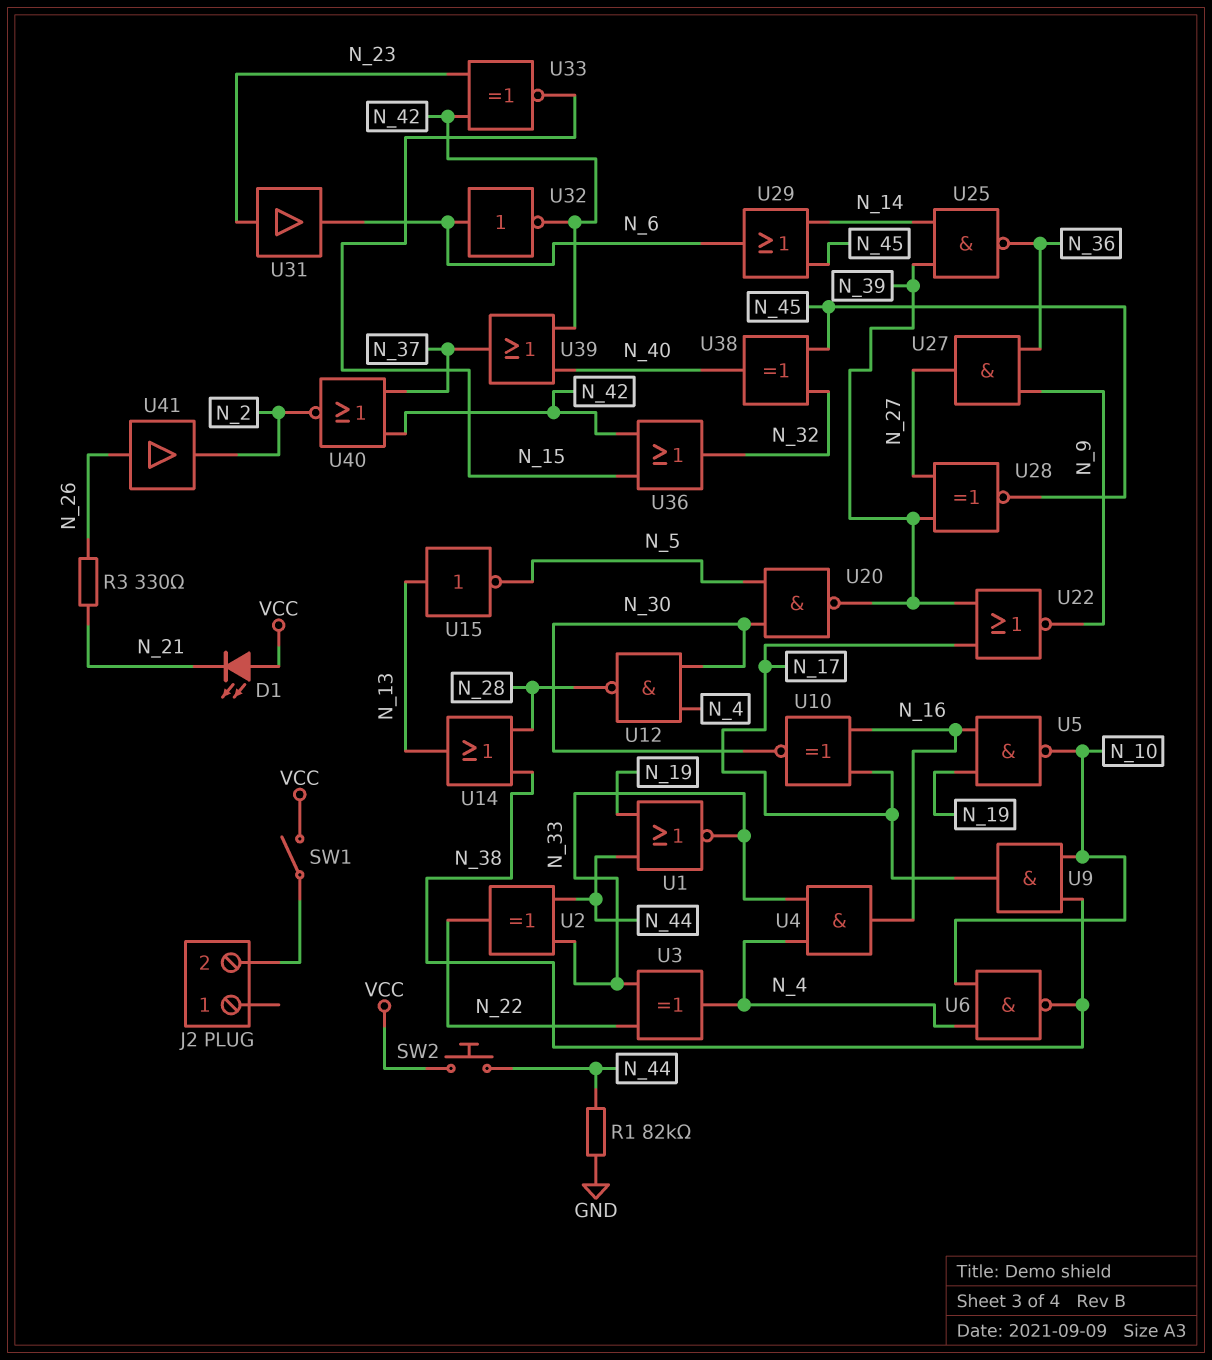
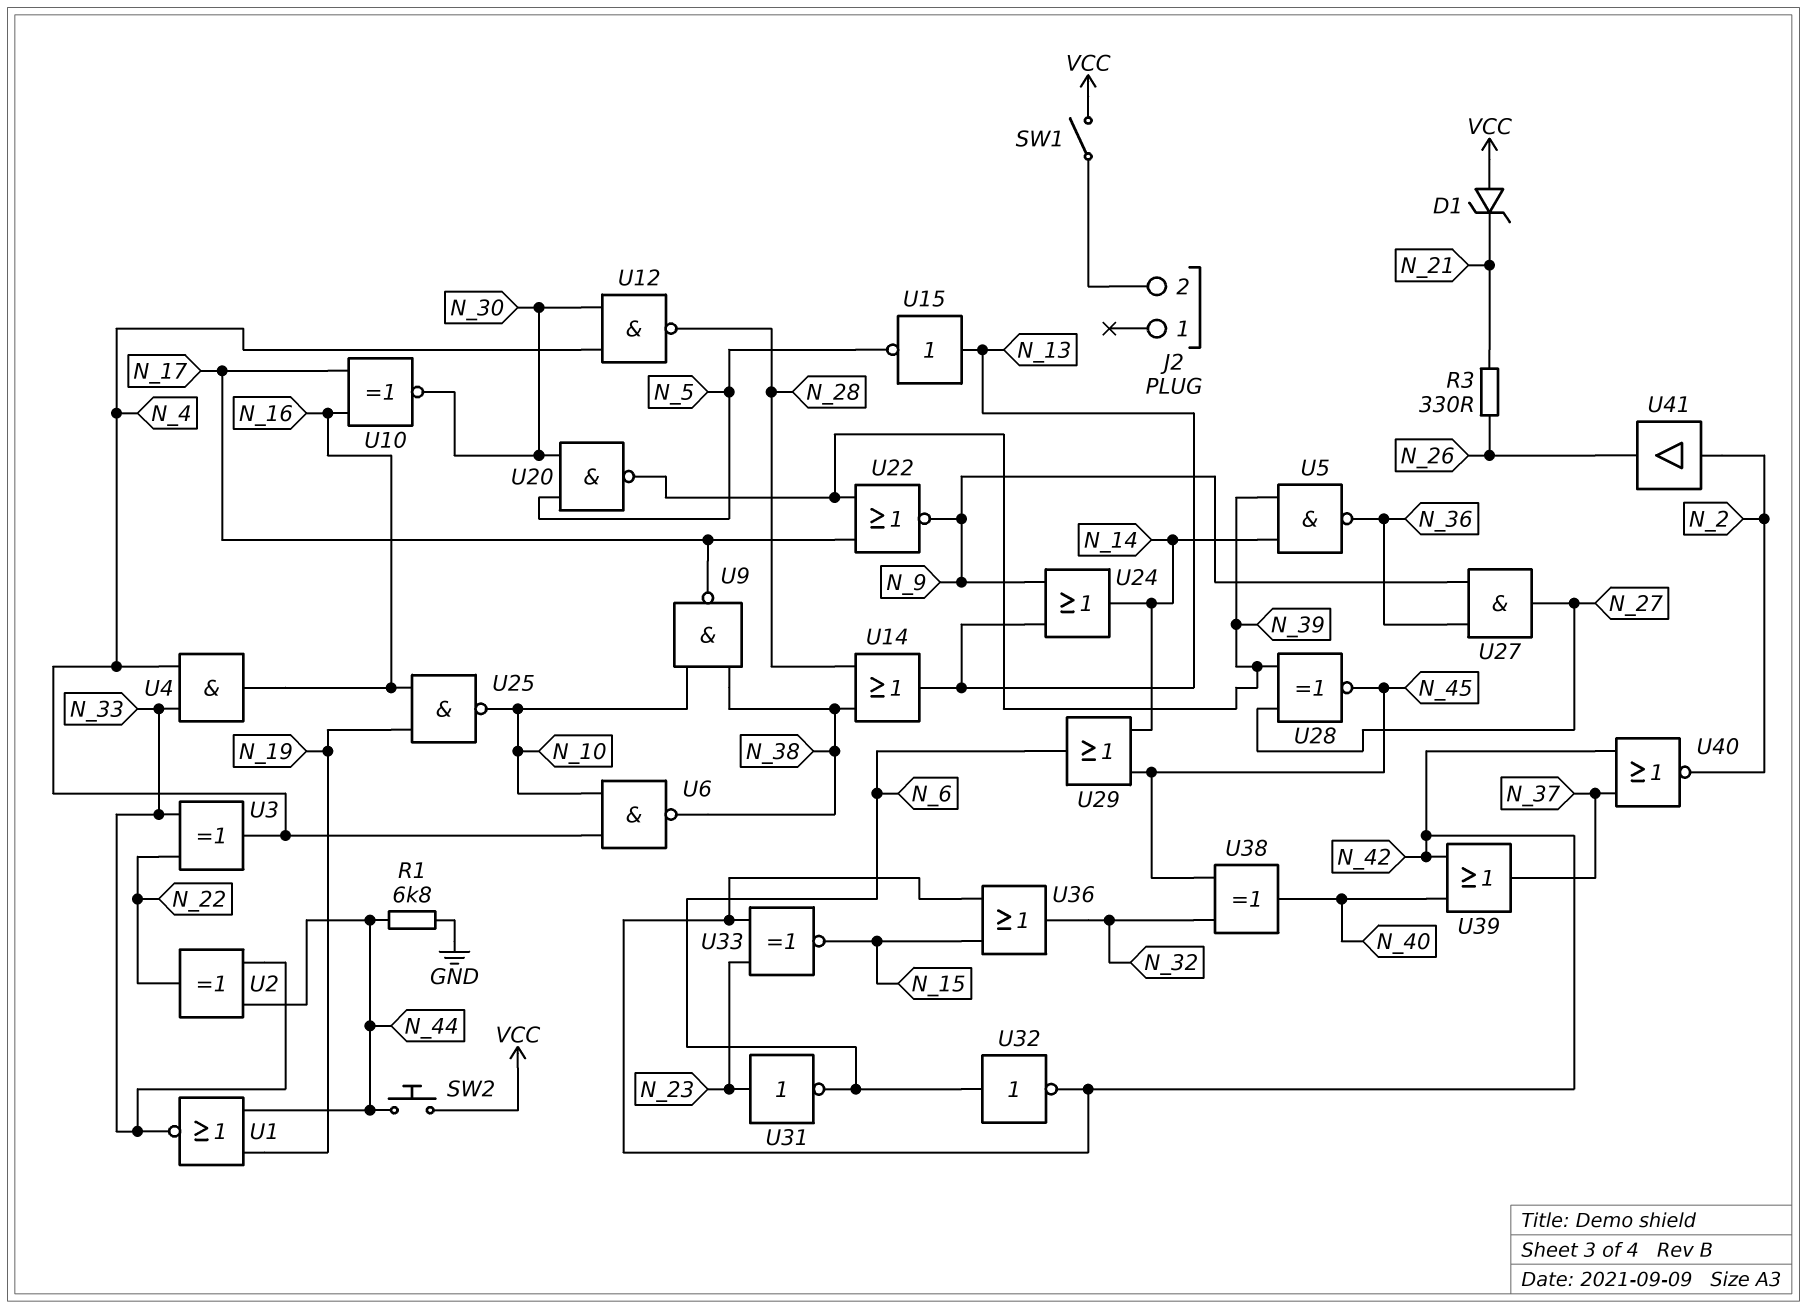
D1: LED (A VCC, K N_21) -> zener (A VCC, K N_21)
R1: 82k (GND, N_44) -> 6.8k (GND, N_44)
U5: NAND (in N_16, in N_19, out N_10) -> NAND (in N_14, in N_39, out N_36)
U9: AND (in N_10, in N_38, out N_17) -> NAND (in N_10, in N_38, out N_17)
U24: none -> OR (in N_9, in N_13, out N_14)
U25: NAND (in N_14, in N_39, out N_36) -> NAND (in N_16, in N_19, out N_10)
U31: buffer (in N_23, out N_6) -> NOT (in N_23, out N_6)
U41: buffer (in N_26, out N_2) -> buffer (in N_2, out N_26)

